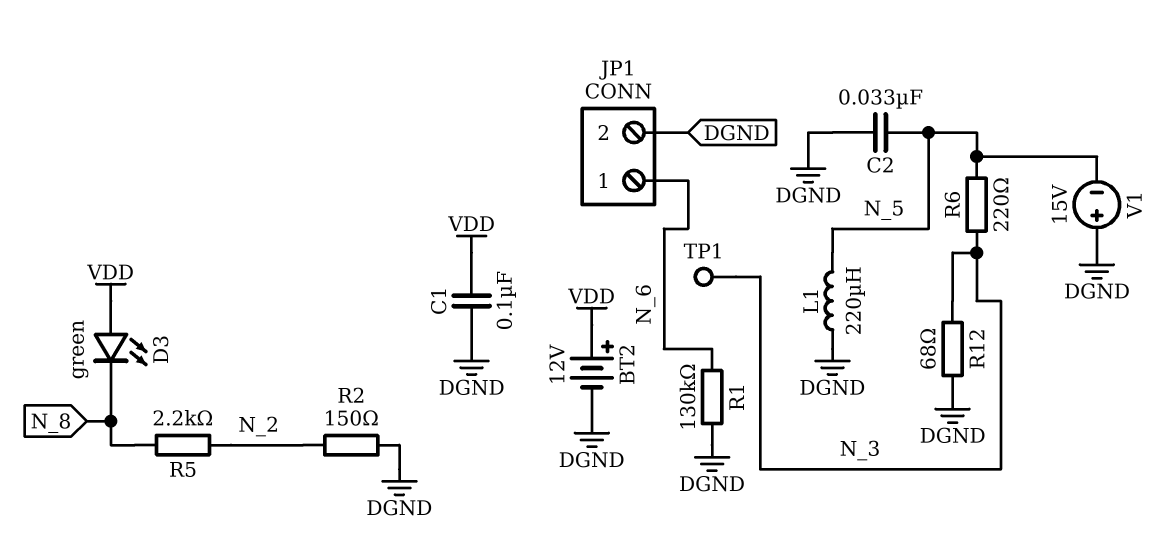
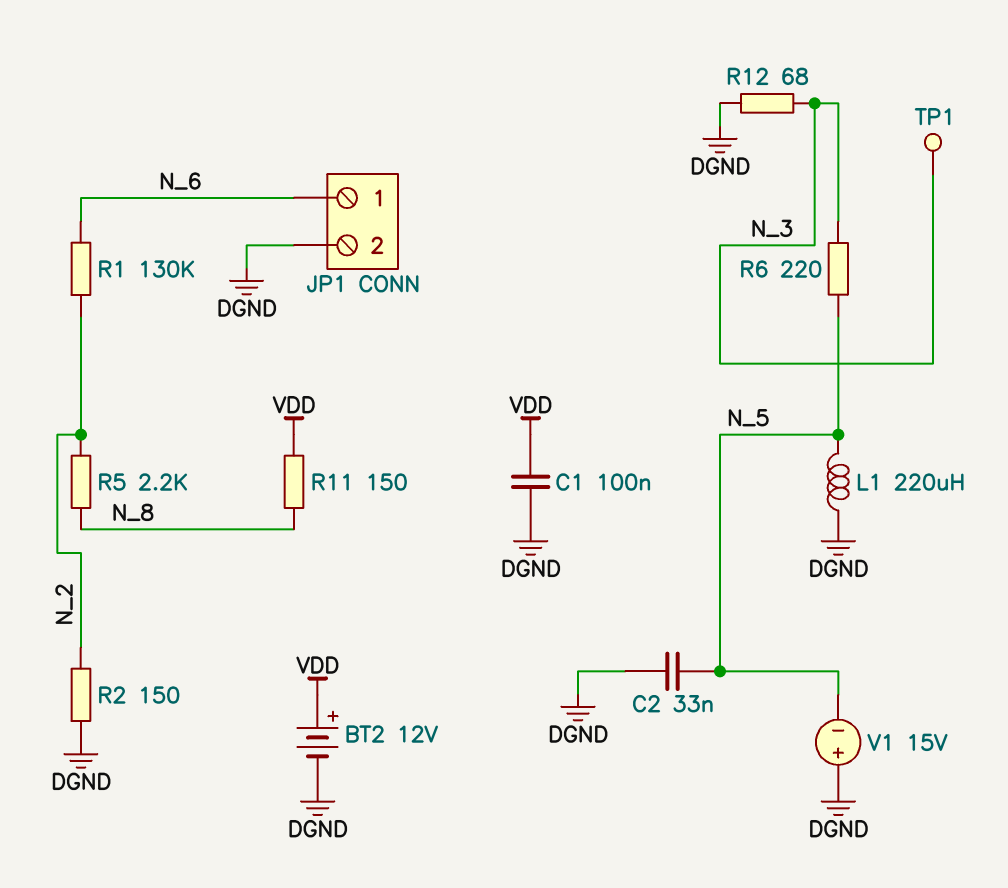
D3: LED green (A VDD, K N_8) -> none
R1: 130k (DGND, N_6) -> 130k (N_2, N_6)
R11: none -> 150 (N_8, VDD)

